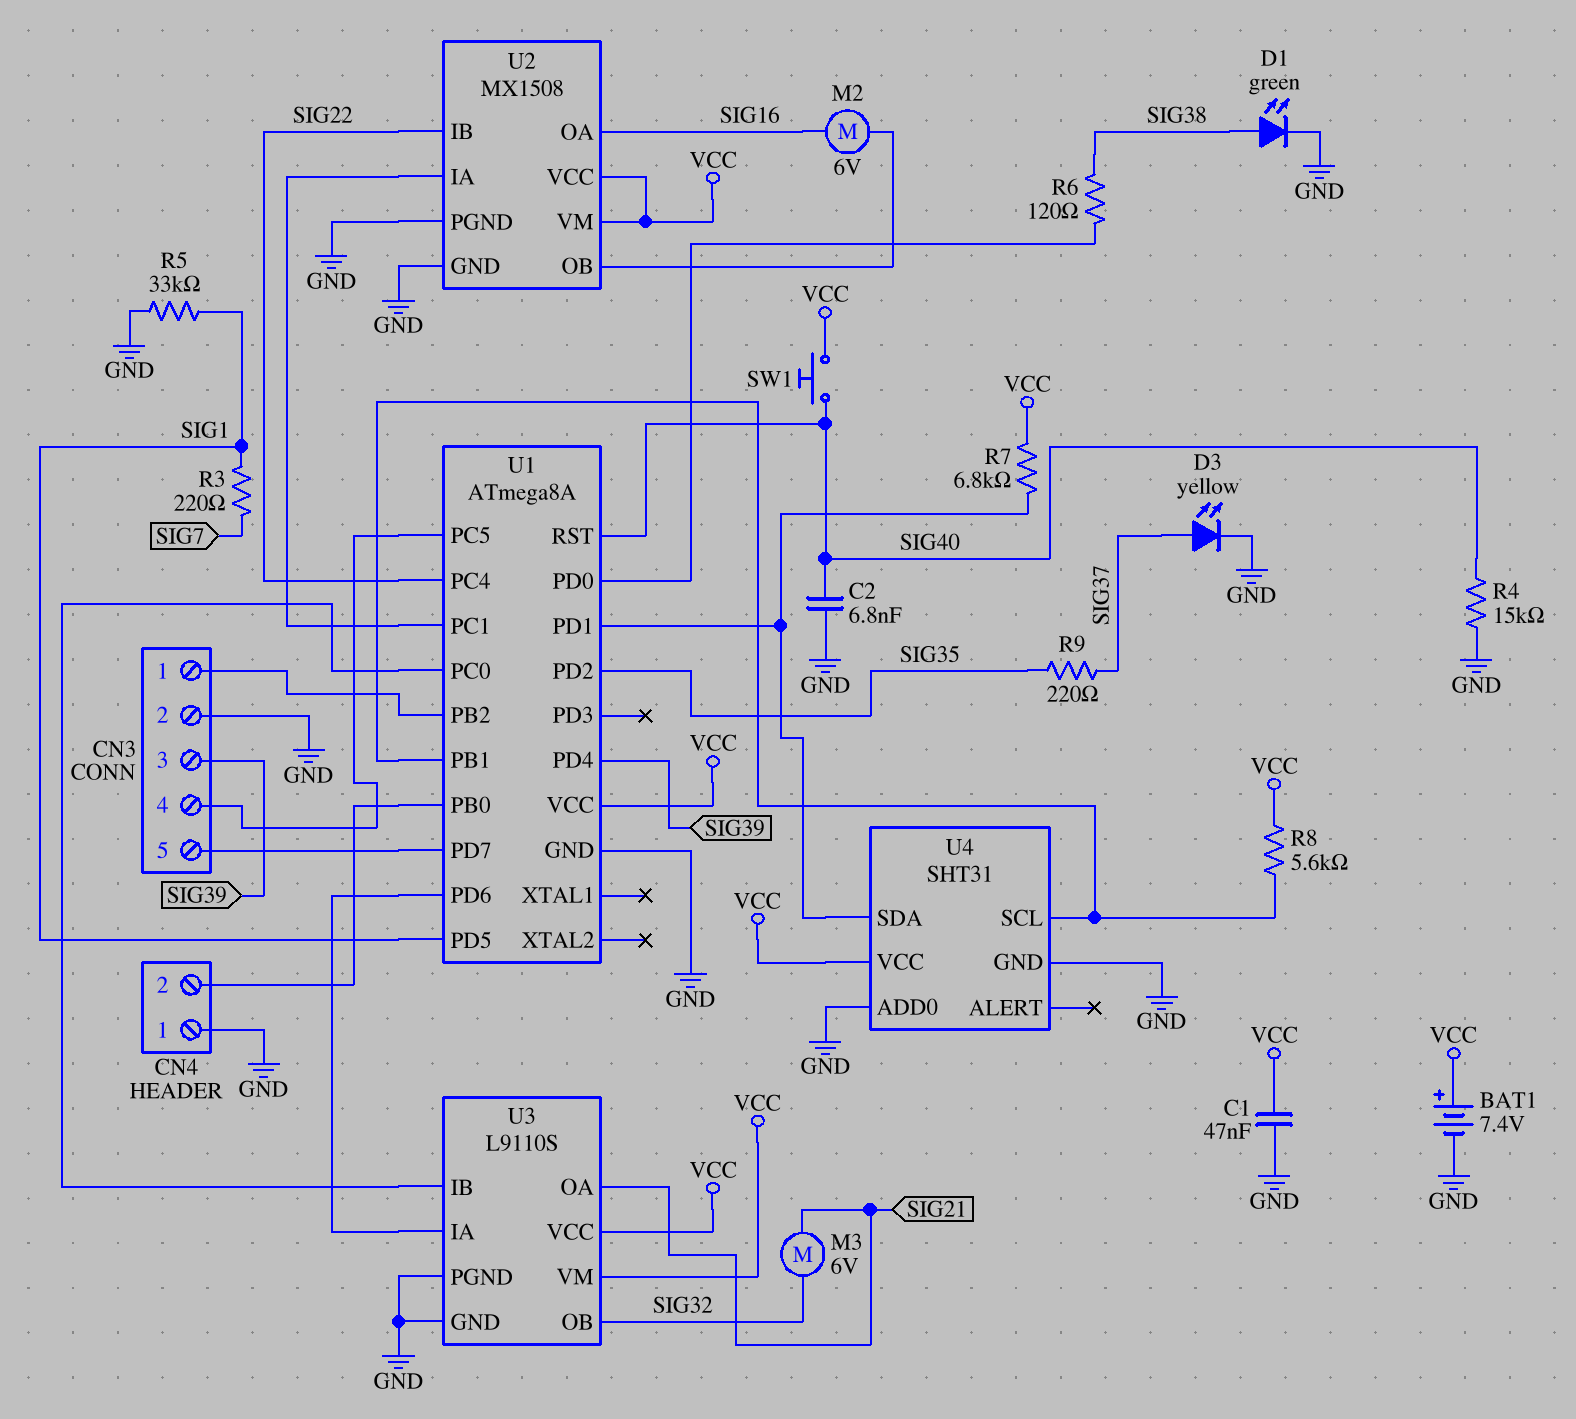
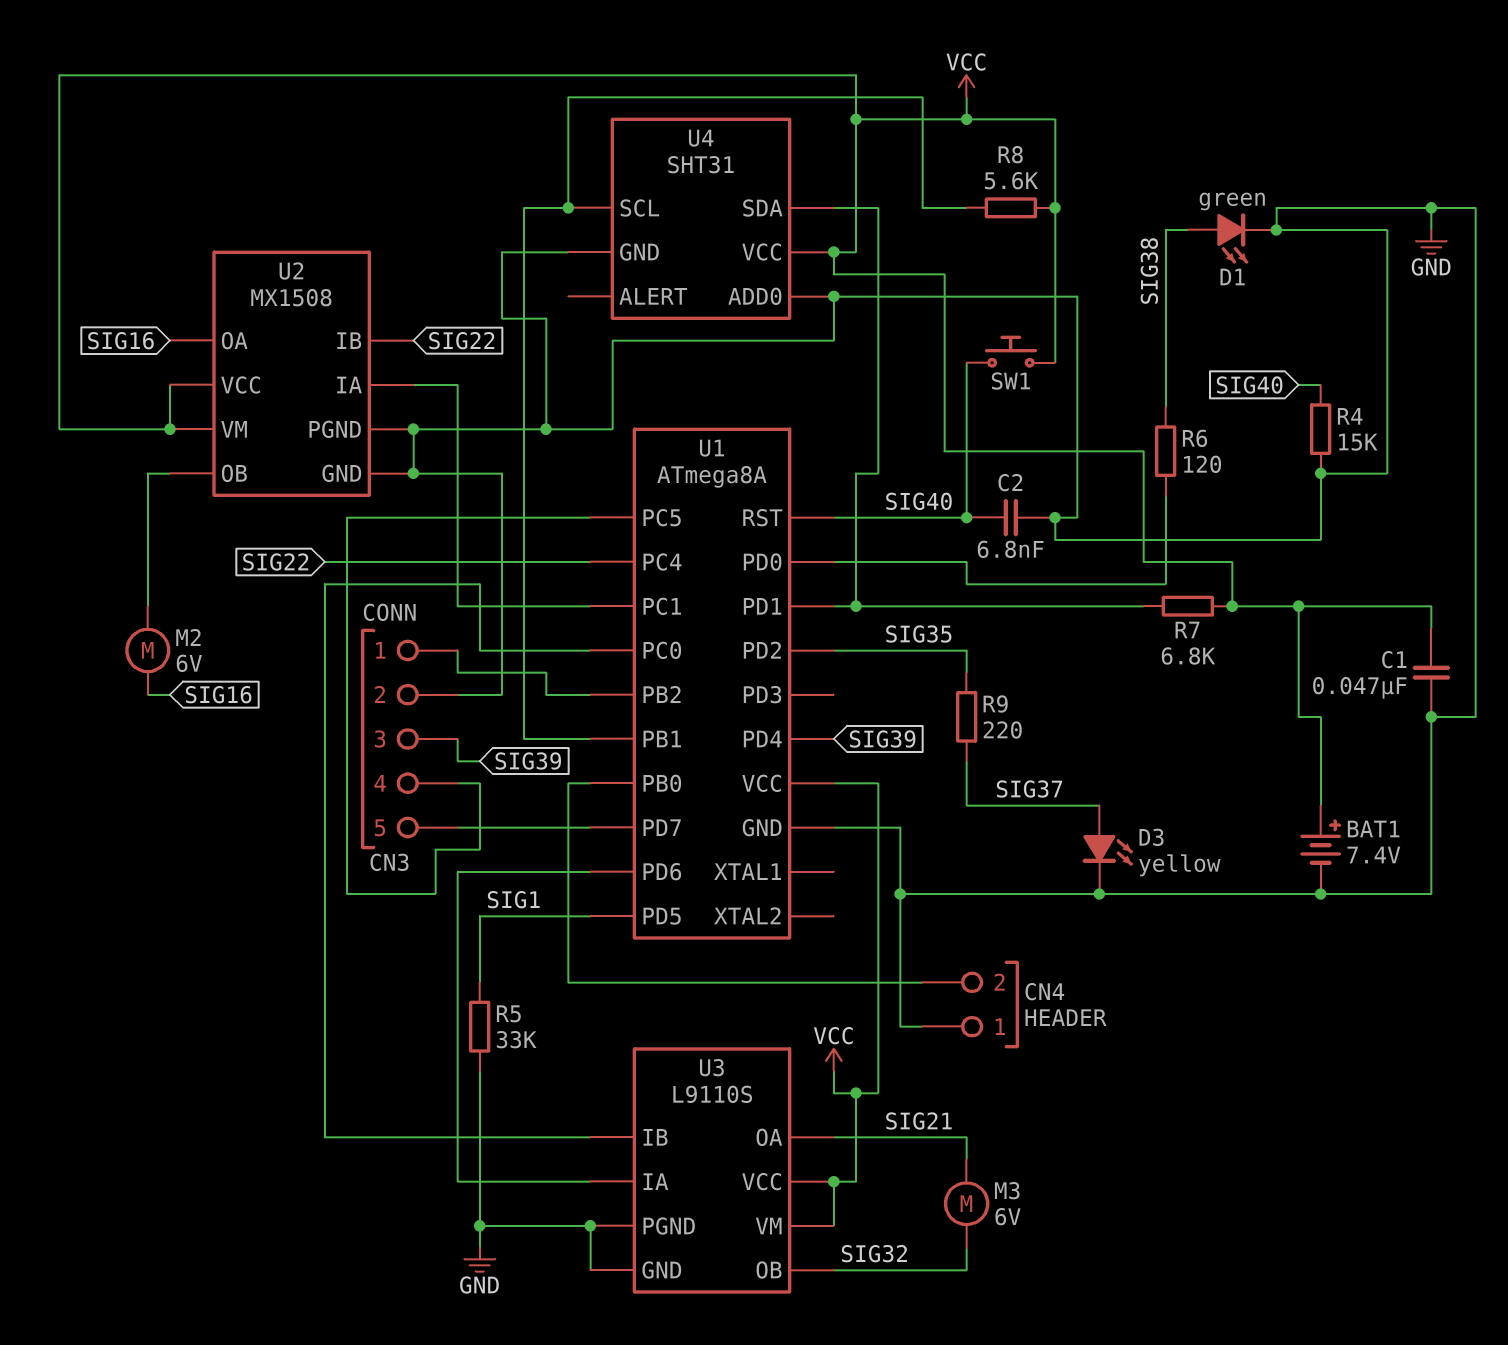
R3: 220 (SIG1, SIG7) -> none

